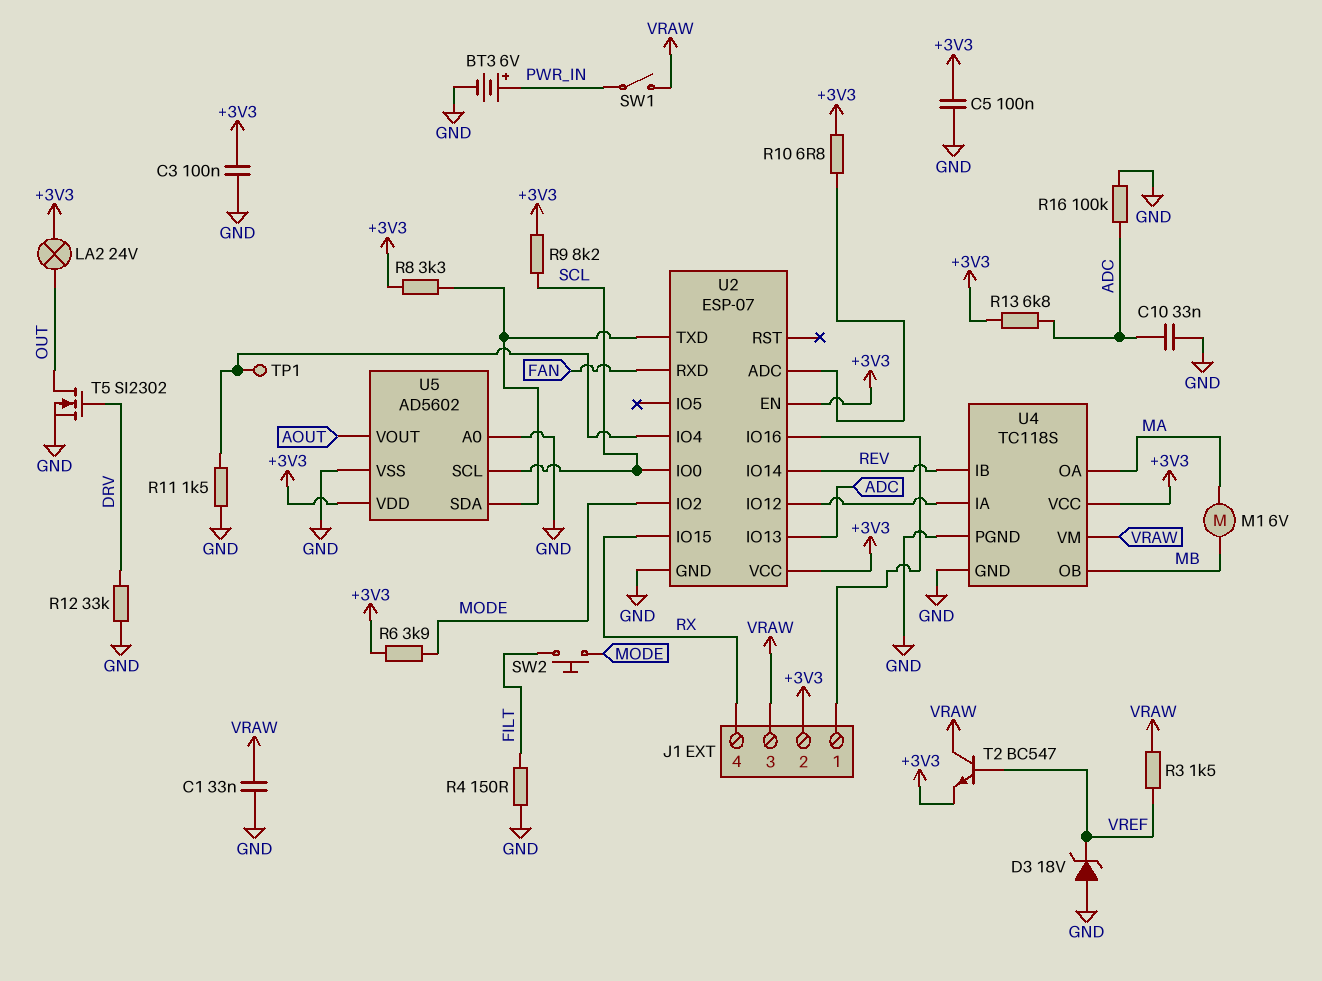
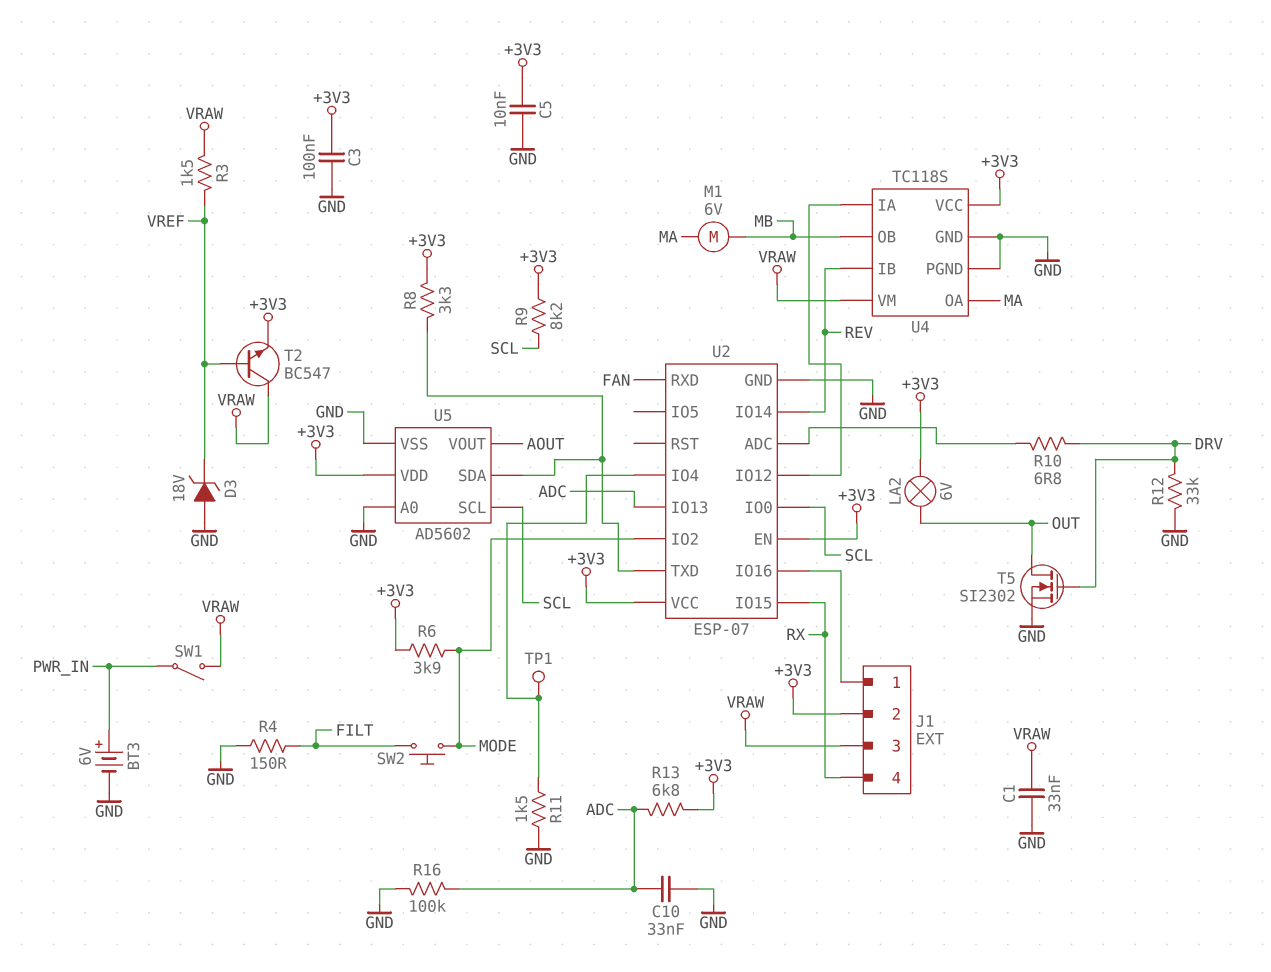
C5: 100nF (+3V3, GND) -> 10nF (+3V3, GND)
LA2: lamp 24V (+3V3, OUT) -> lamp 6V (+3V3, OUT)
R10: 6.8 (+3V3, U2/ADC) -> 6.8 (DRV, U2/ADC)

